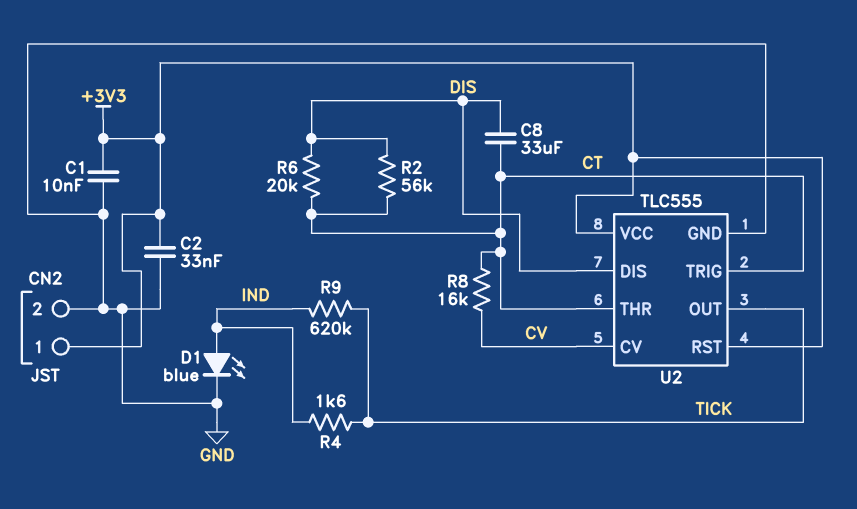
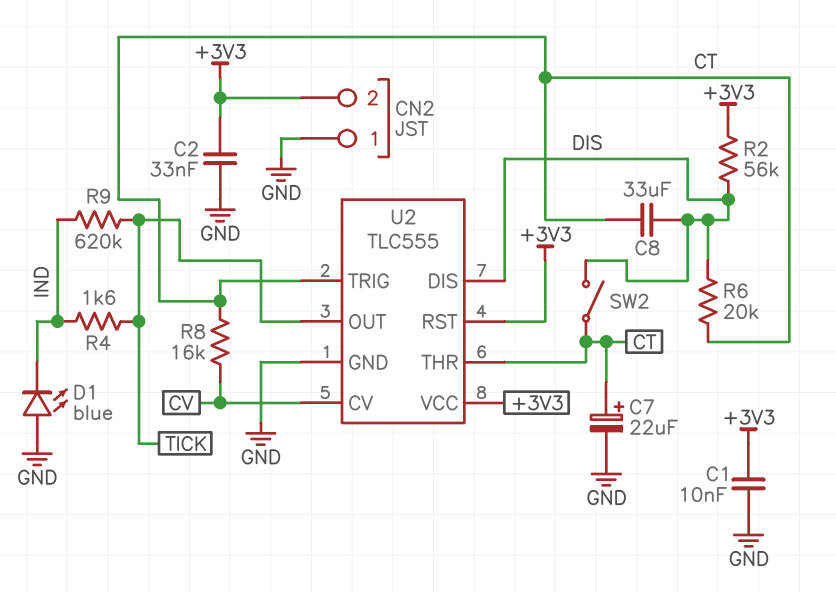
C7: none -> 22uF (plus CT, minus GND)
CN2 pin 1: +3V3 -> GND
CN2 pin 2: GND -> +3V3
D1: LED blue (A IND, K GND) -> LED blue (A GND, K IND)
R2: 56k (CT, DIS) -> 56k (+3V3, DIS)
SW2: none -> switch (CT, DIS)

